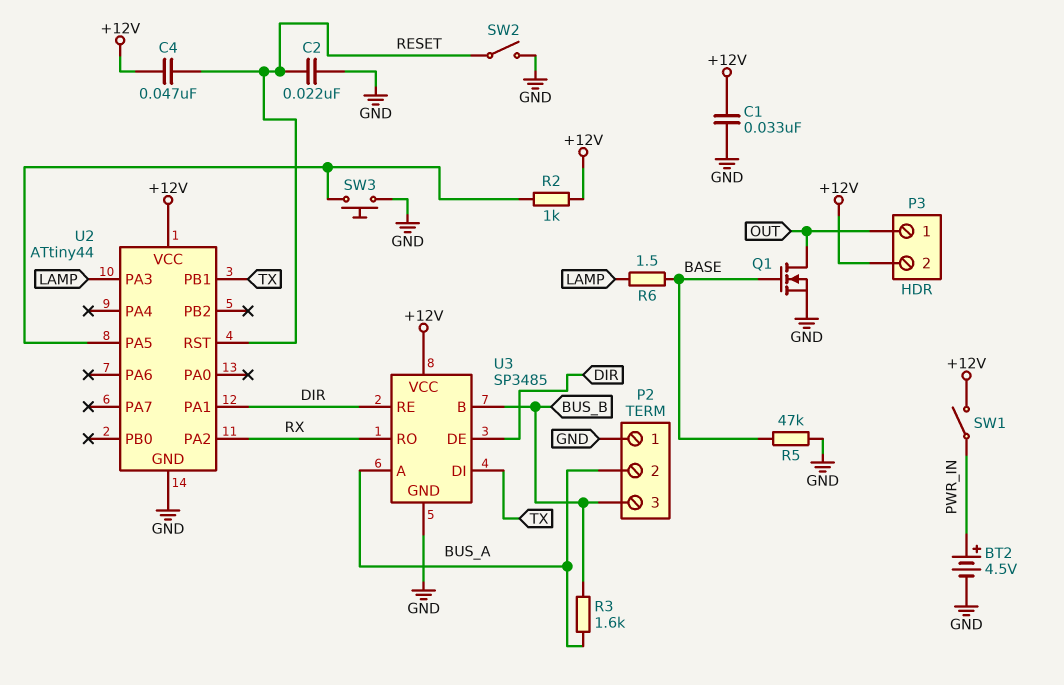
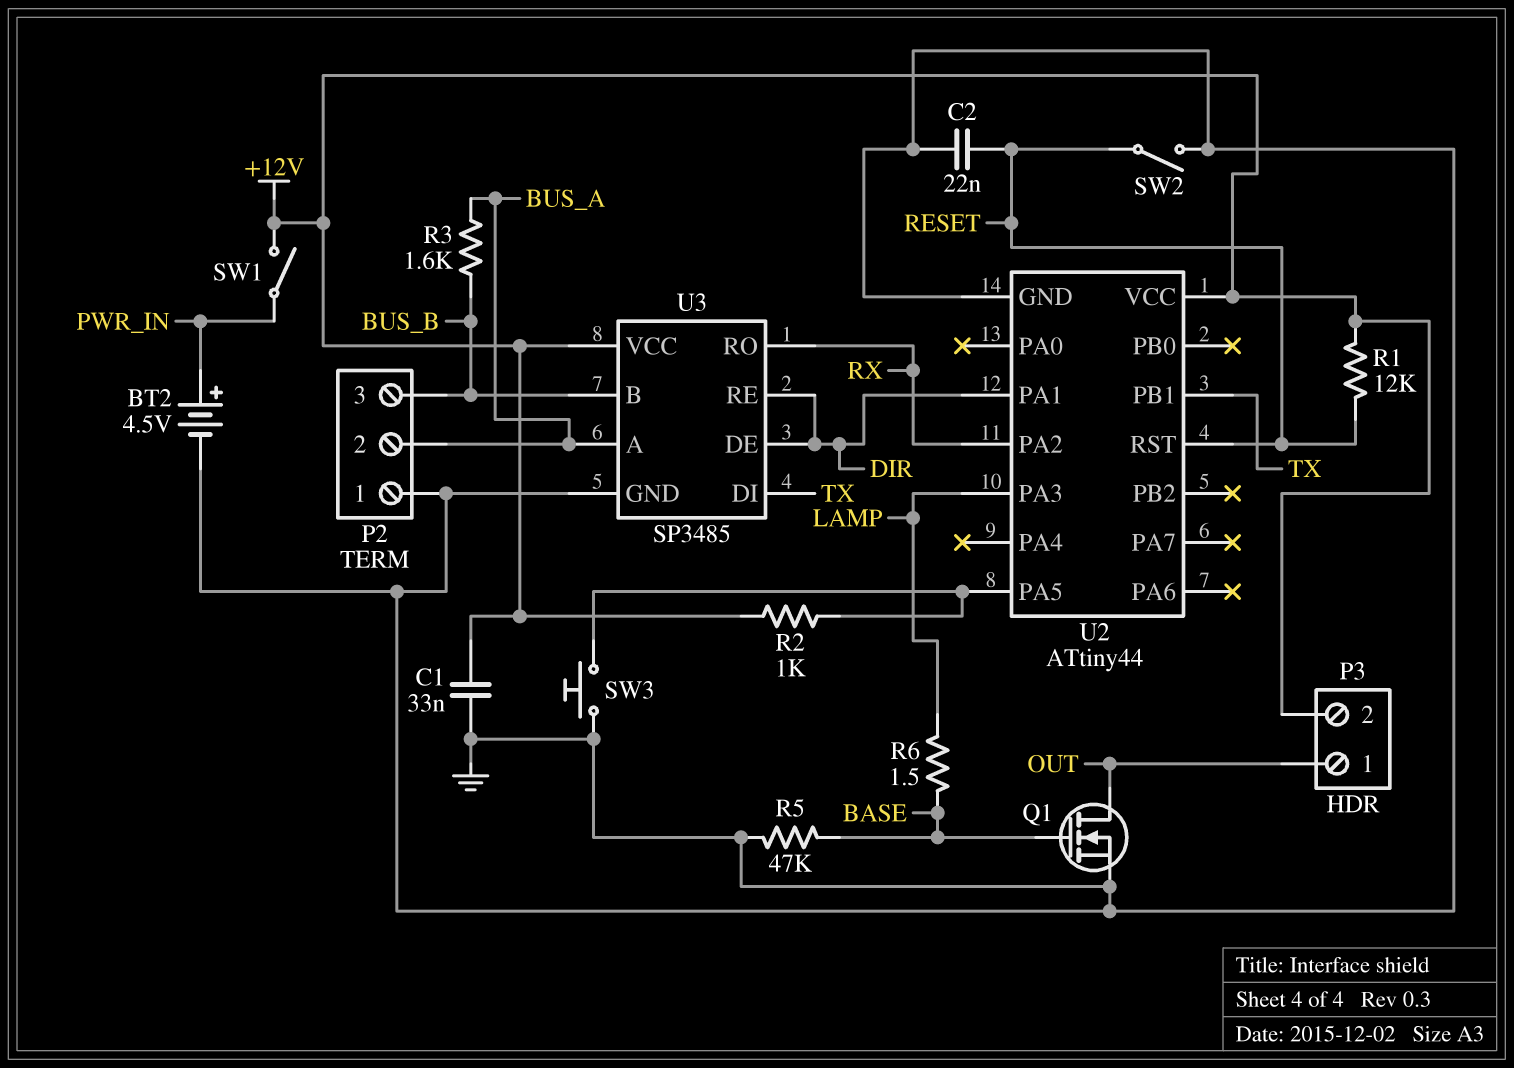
C4: 47nF (+12V, RESET) -> none
R1: none -> 12k (+12V, RESET)

